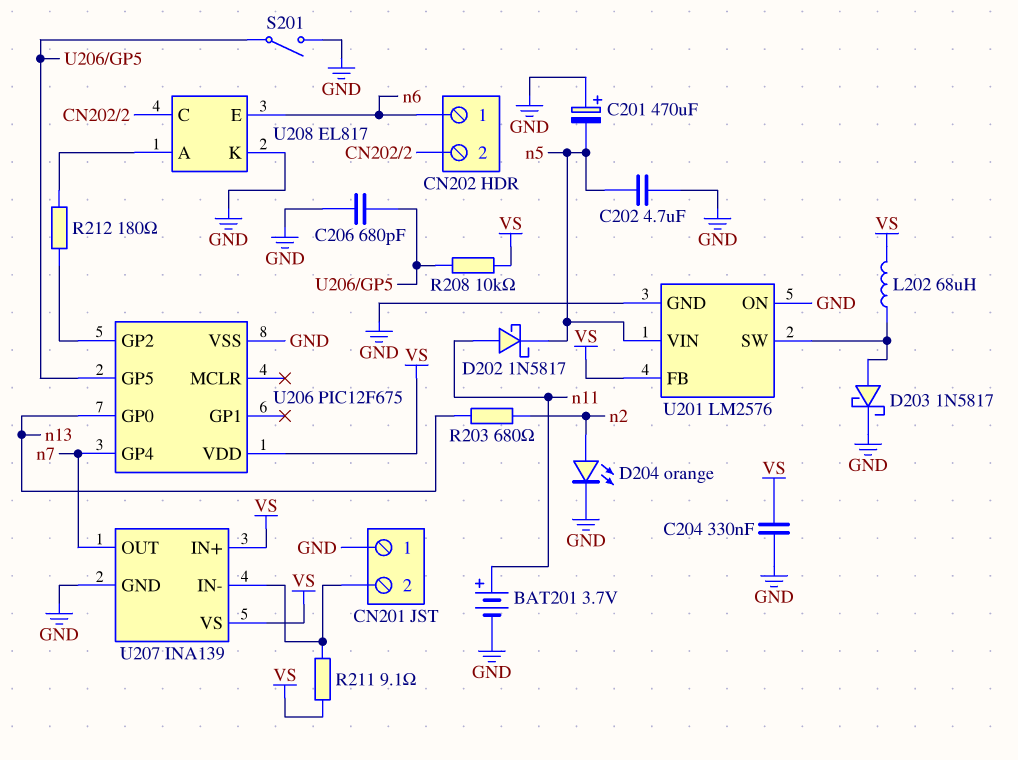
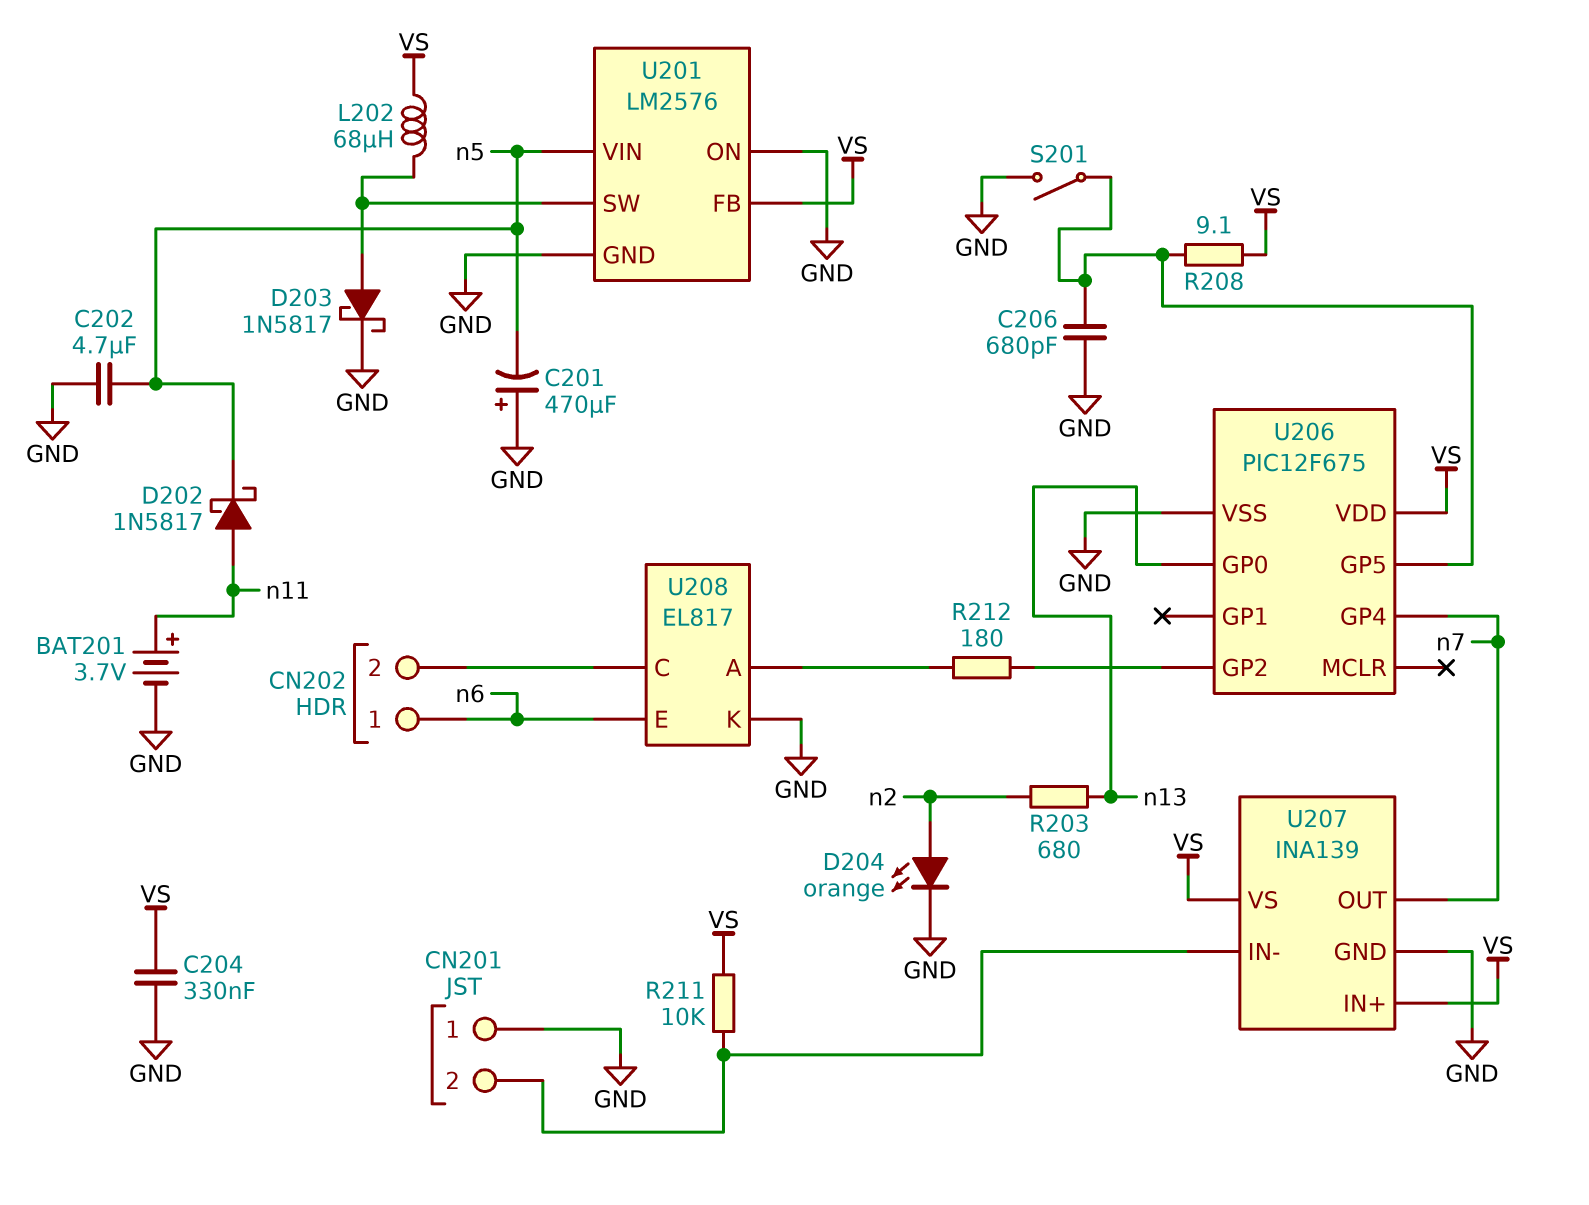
R208: 10k (U206/GP5, VS) -> 9.1 (U206/GP5, VS)
R211: 9.1 (CN201/2, VS) -> 10k (CN201/2, VS)

